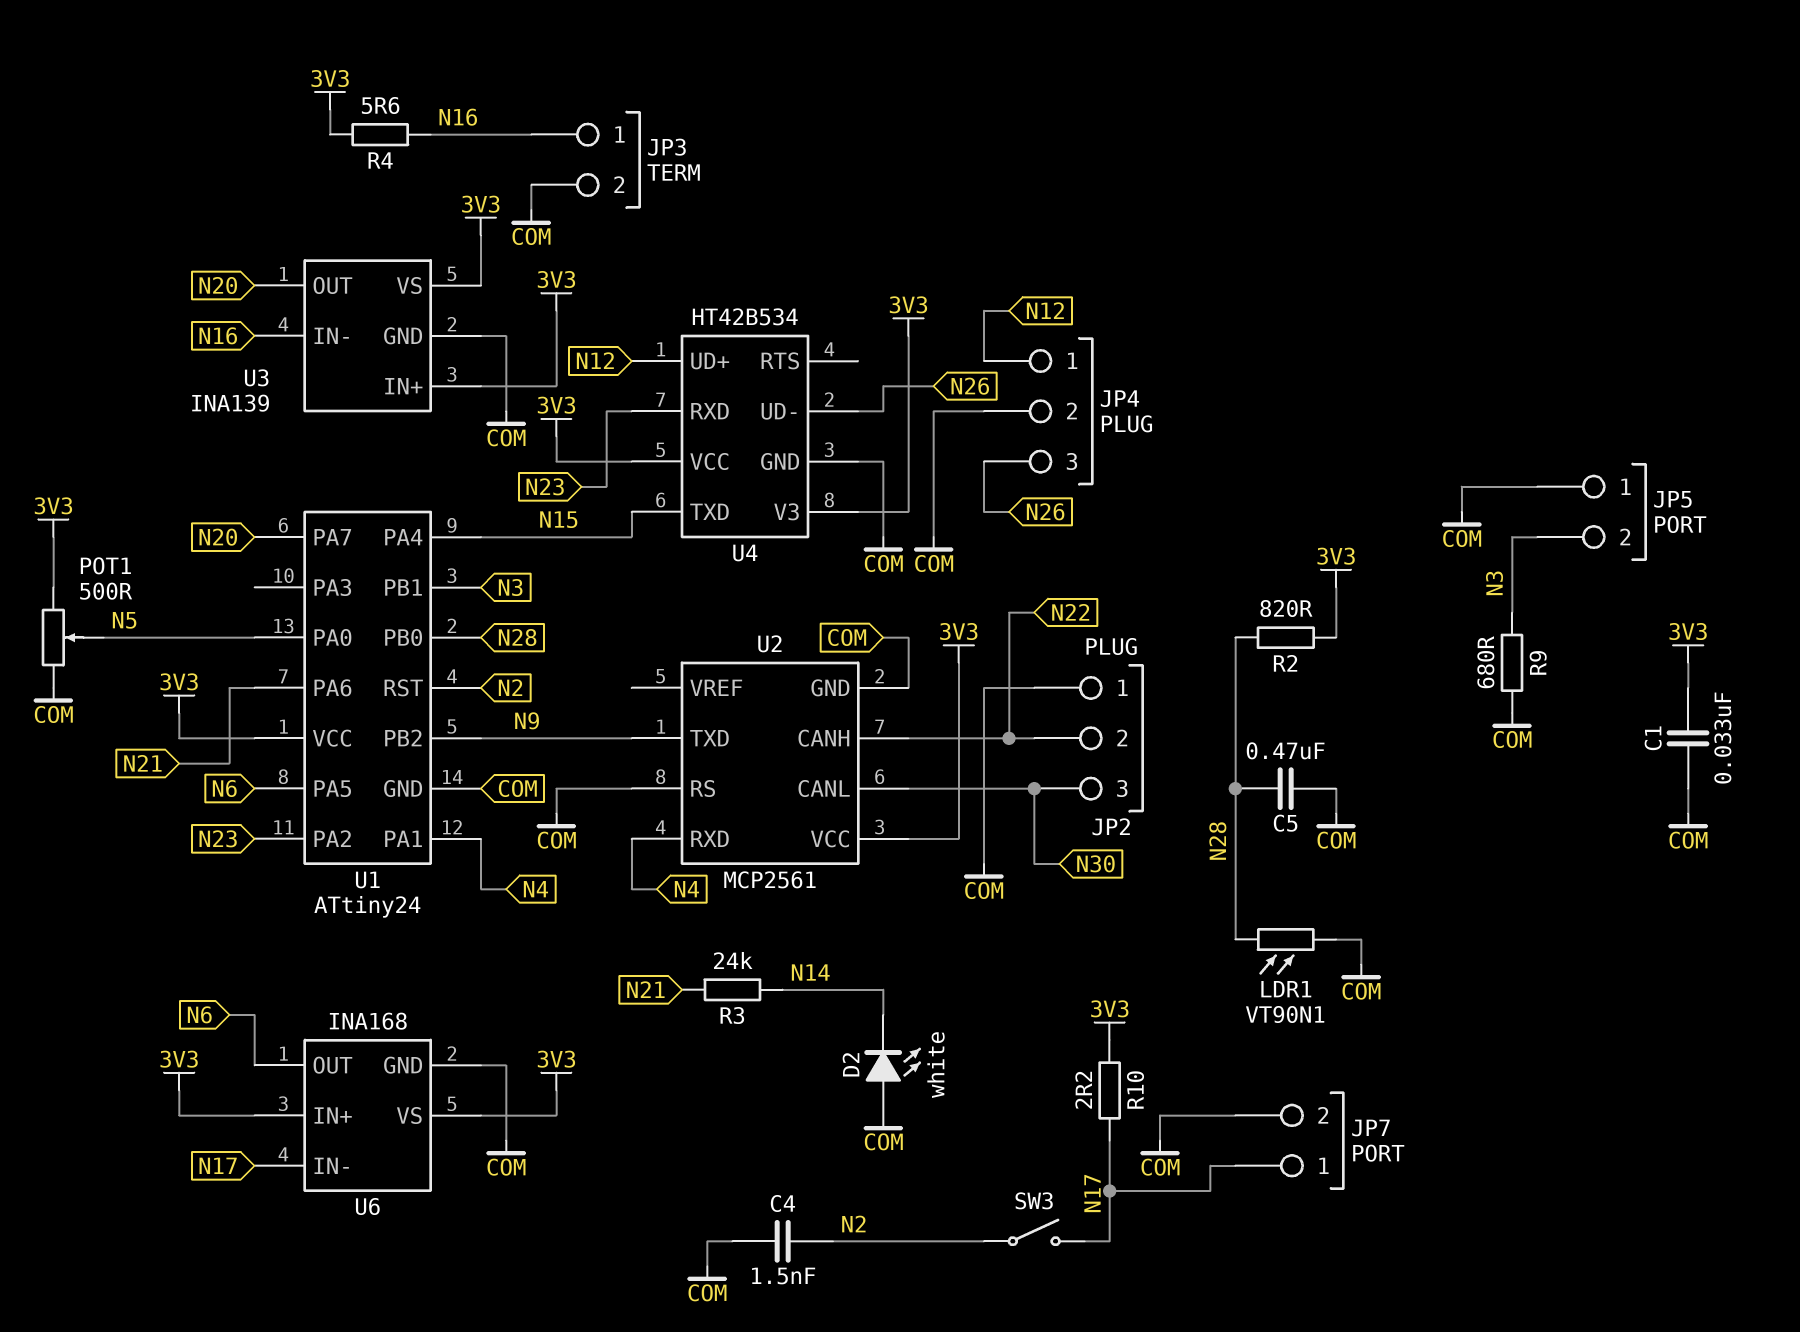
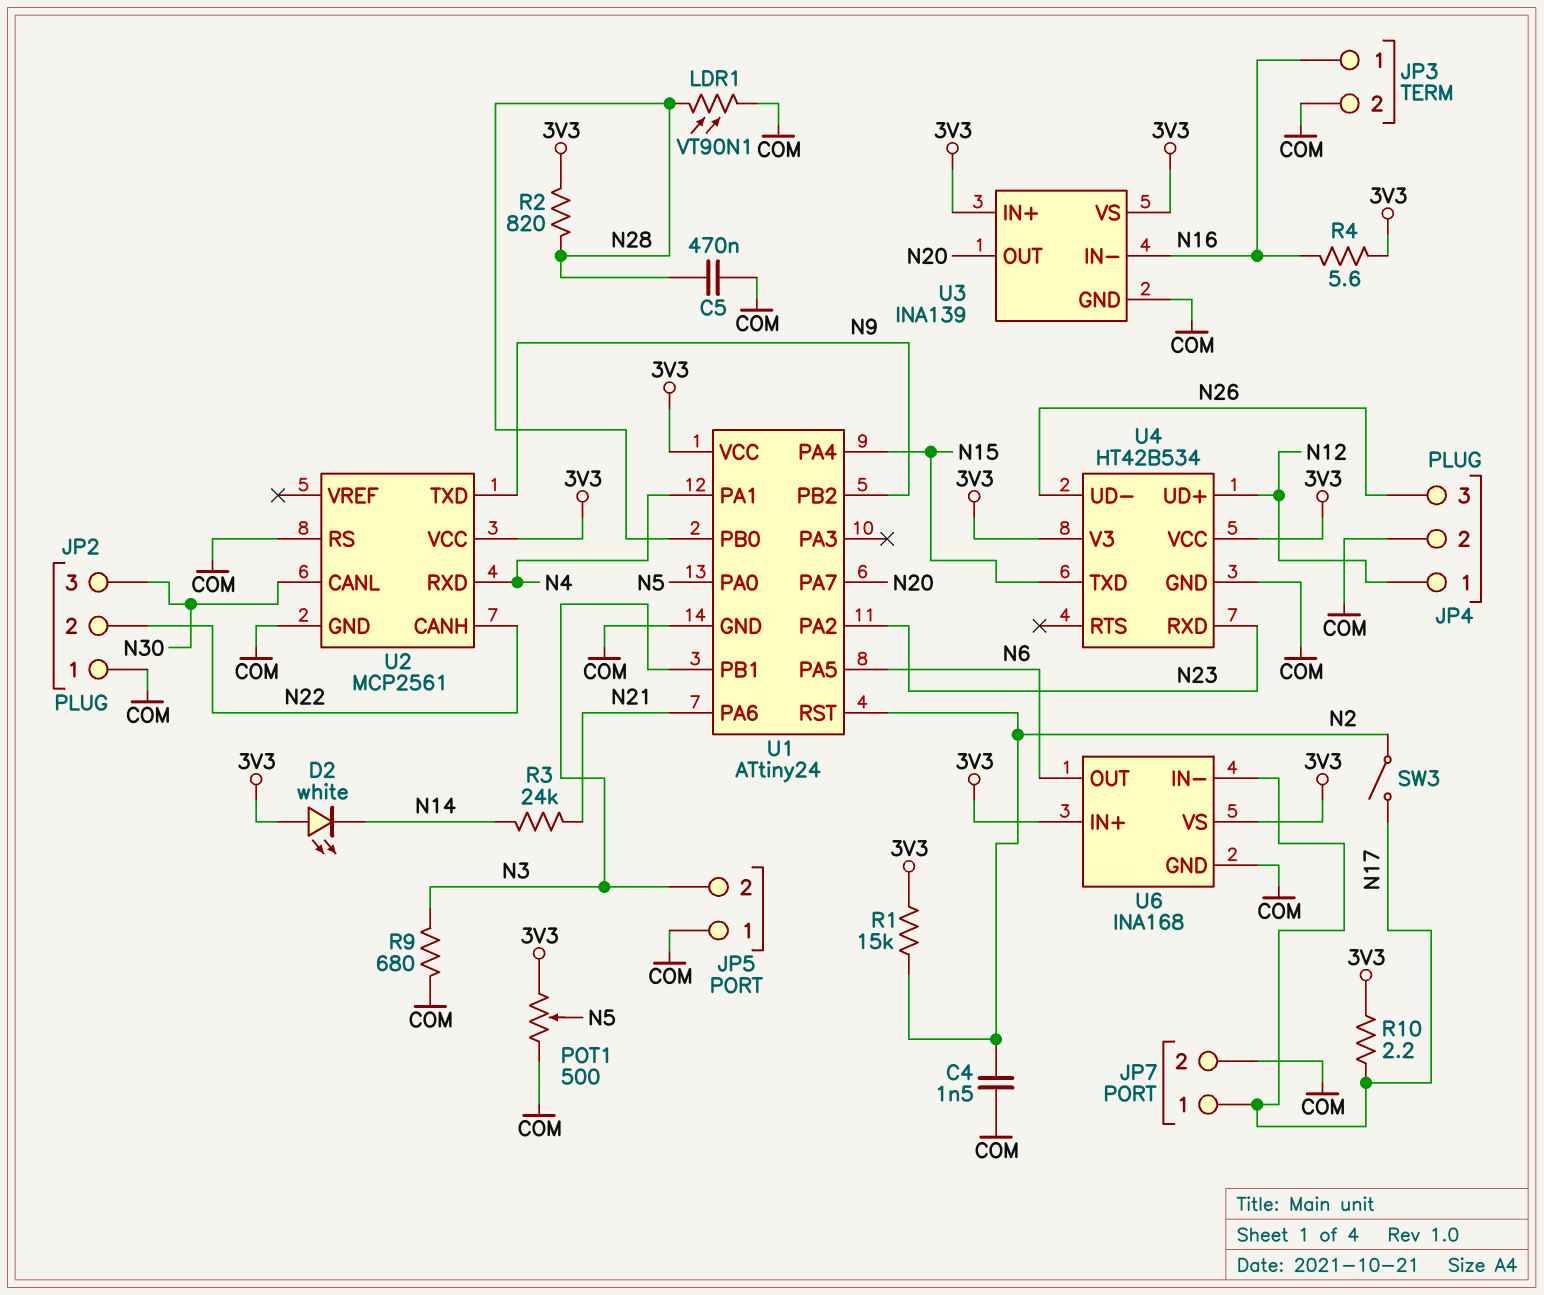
C1: 33nF (3V3, COM) -> none
D2: LED white (A COM, K N14) -> LED white (A 3V3, K N14)
R1: none -> 15k (3V3, N2)

